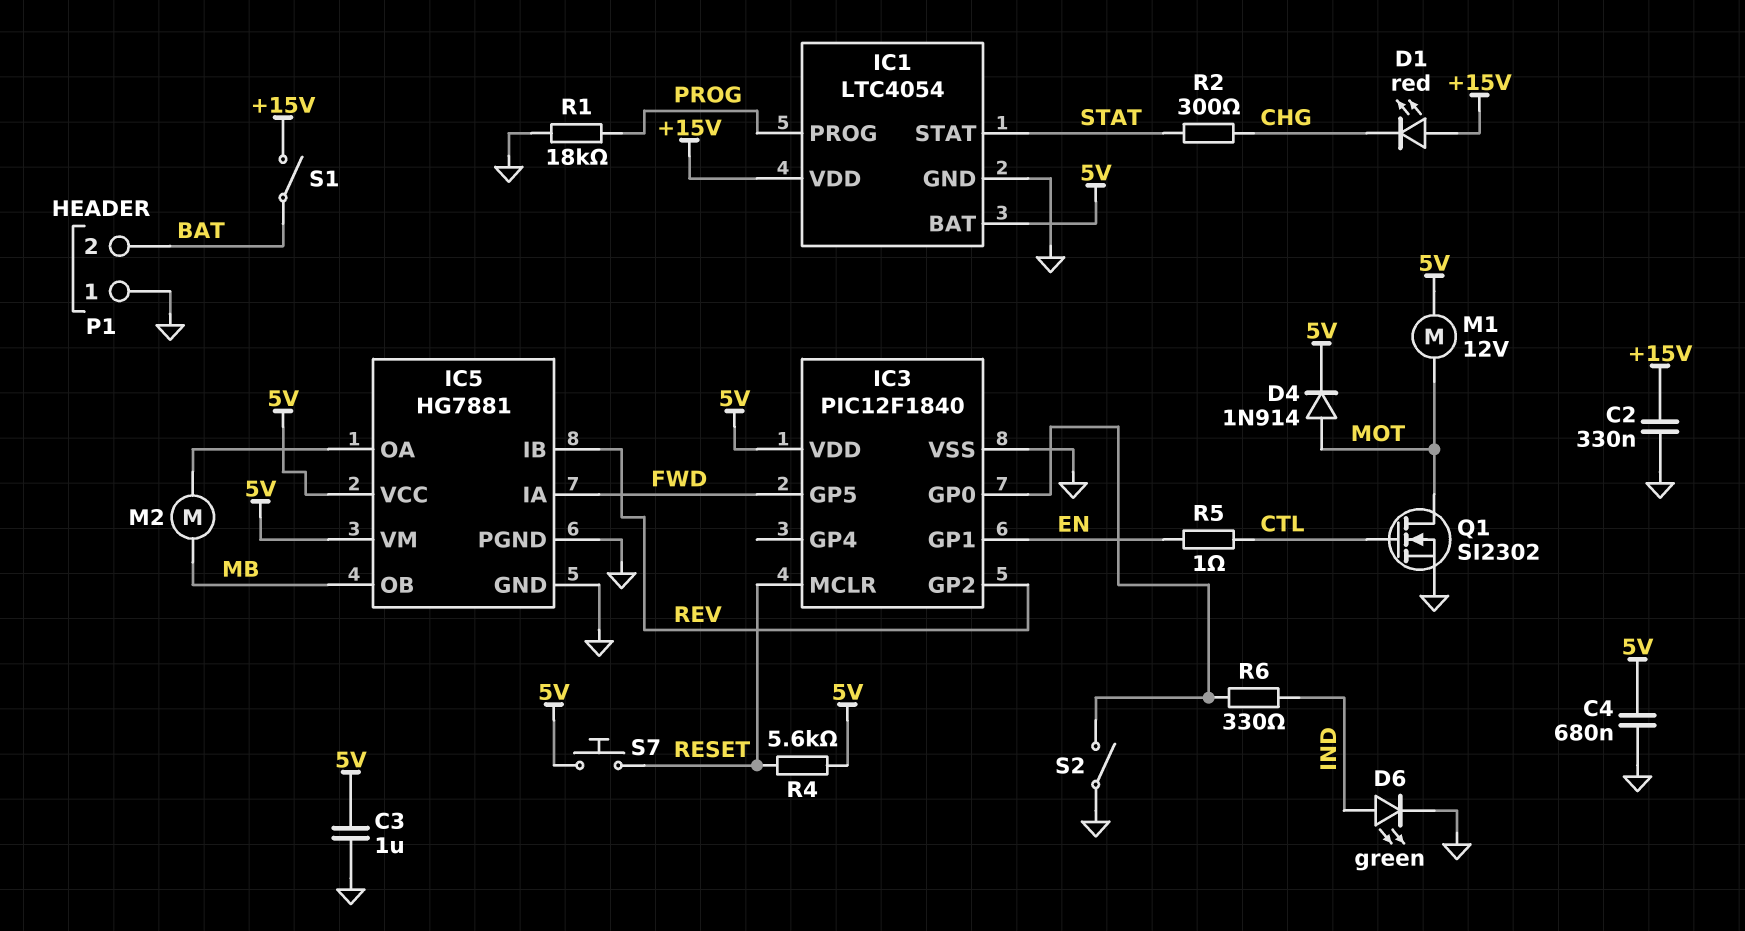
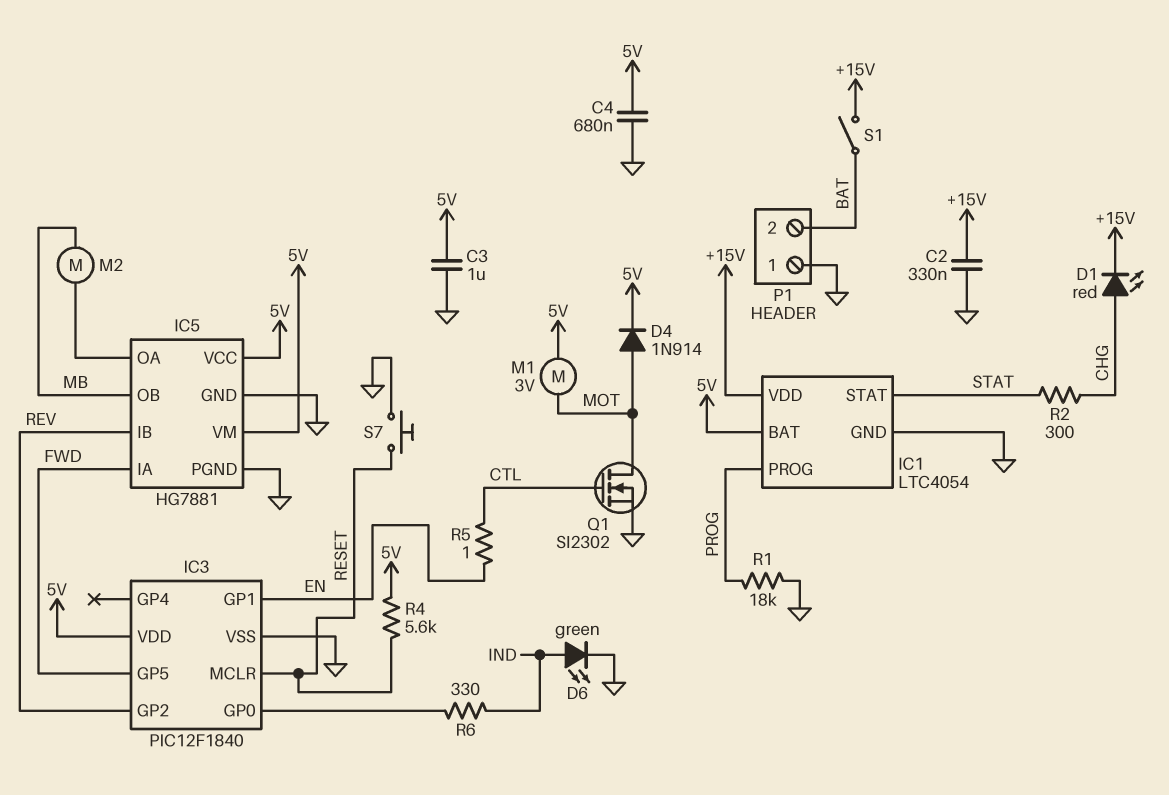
D1: LED red (A +15V, K CHG) -> LED red (A CHG, K +15V)
M1: motor 12V (5V, MOT) -> motor 3V (5V, MOT)
S2: switch (GND, IC3/GP0) -> none
S7: button (5V, RESET) -> button (GND, RESET)

